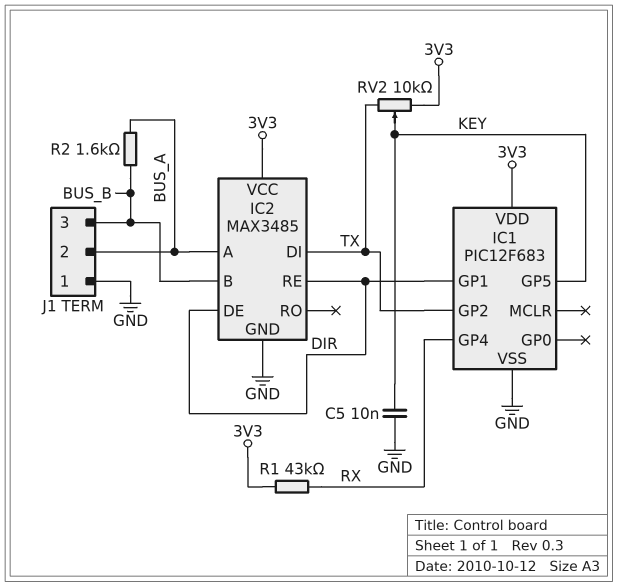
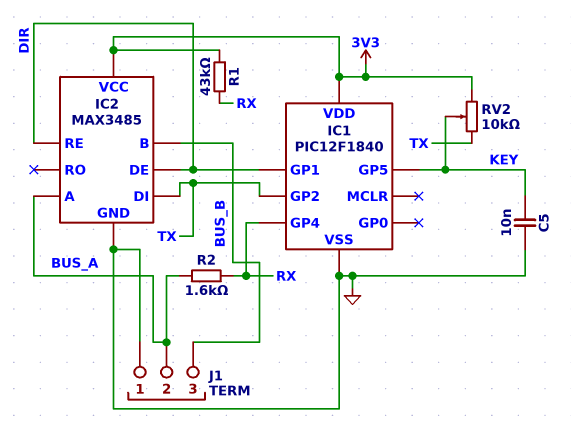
IC1: PIC12F683 -> PIC12F1840
R2: 1.6k (BUS_A, BUS_B) -> 1.6k (BUS_A, RX)

